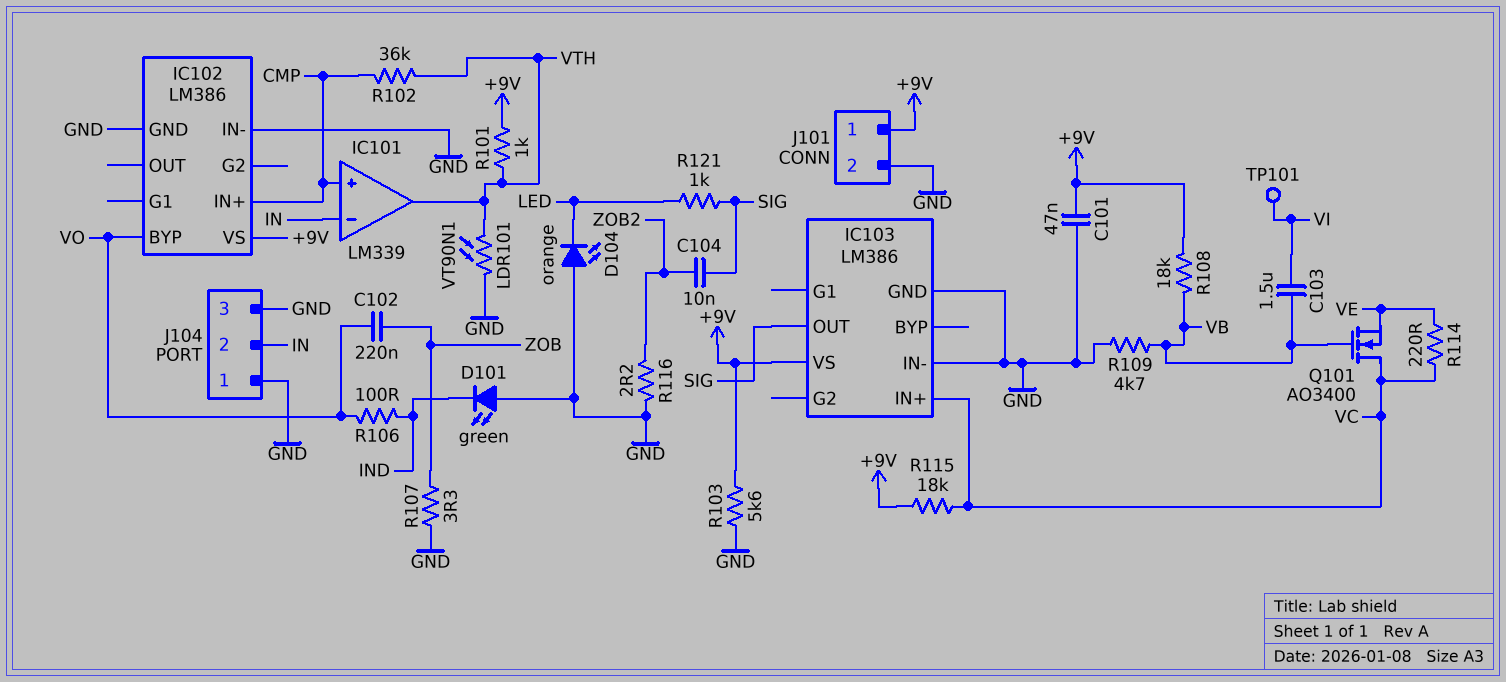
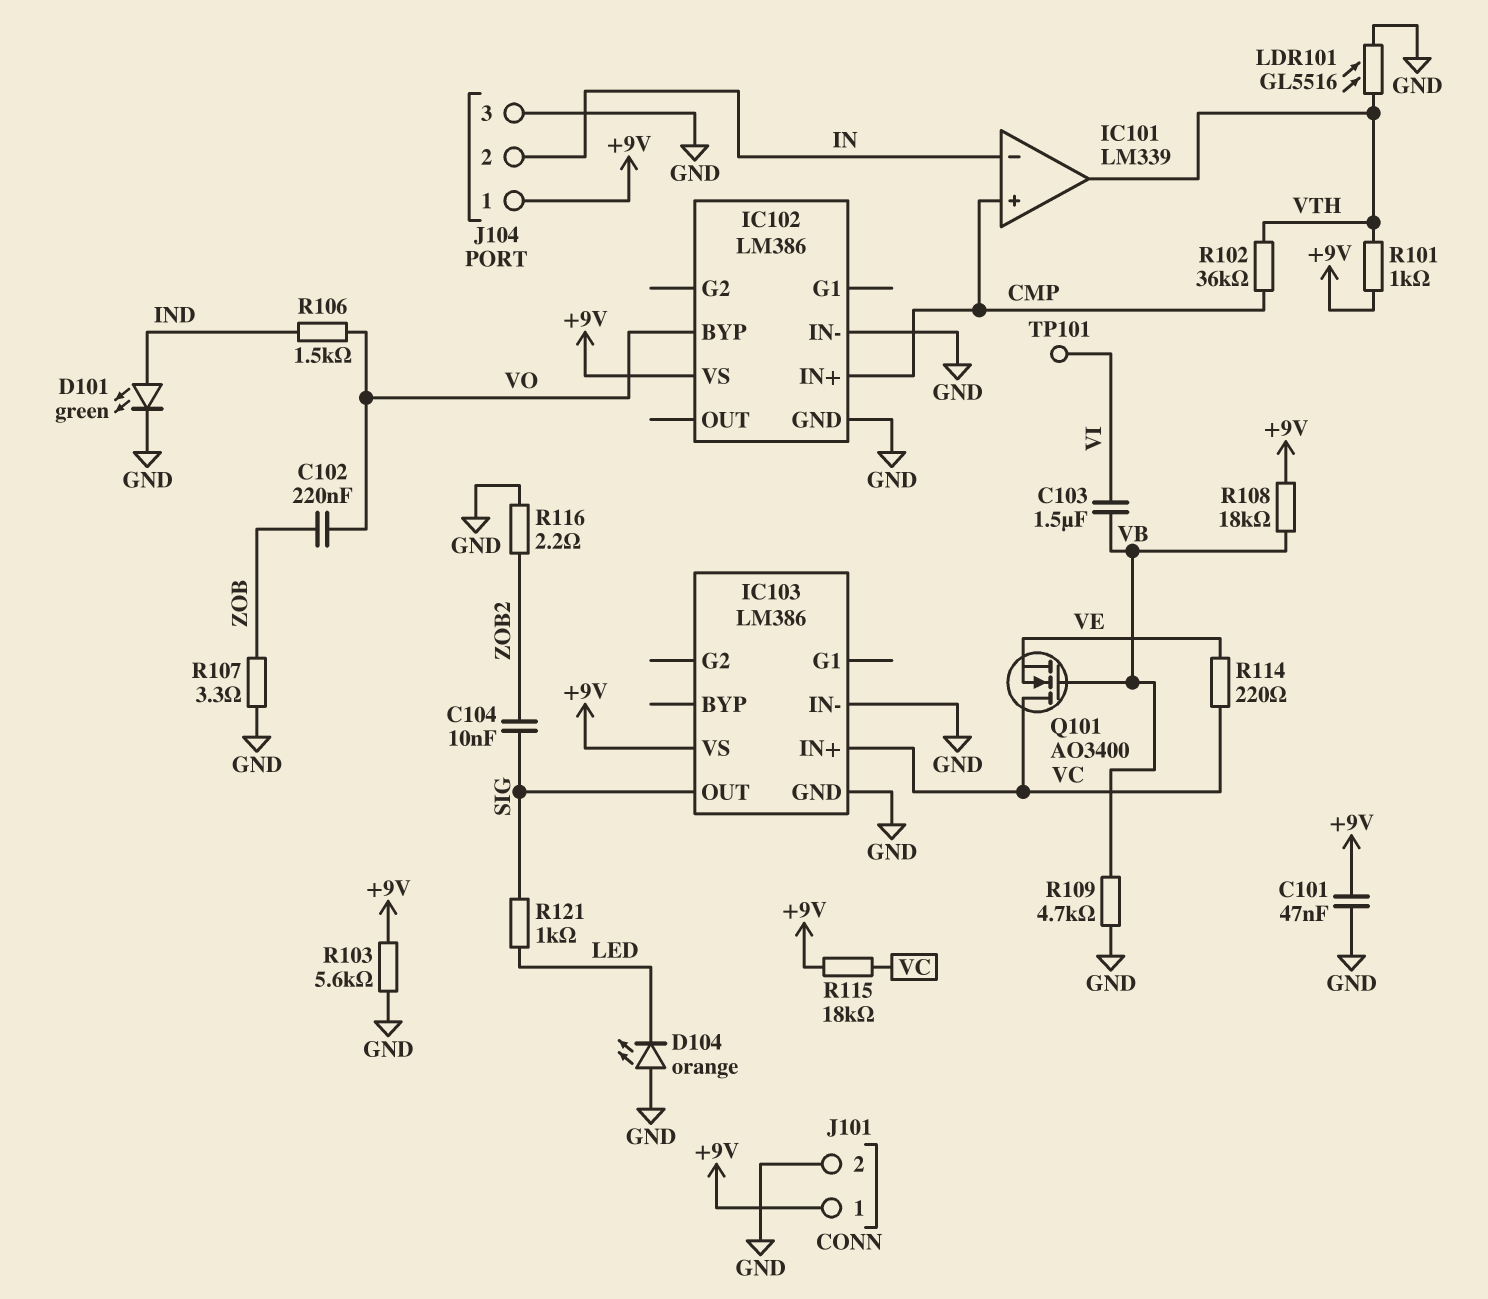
D101: LED green (A GND, K IND) -> LED green (A IND, K GND)
J104 pin 1: GND -> +9V
LDR101: VT90N1 (GND, VTH) -> GL5516 (GND, VTH)
R106: 100 (IND, VO) -> 1.5k (IND, VO)

